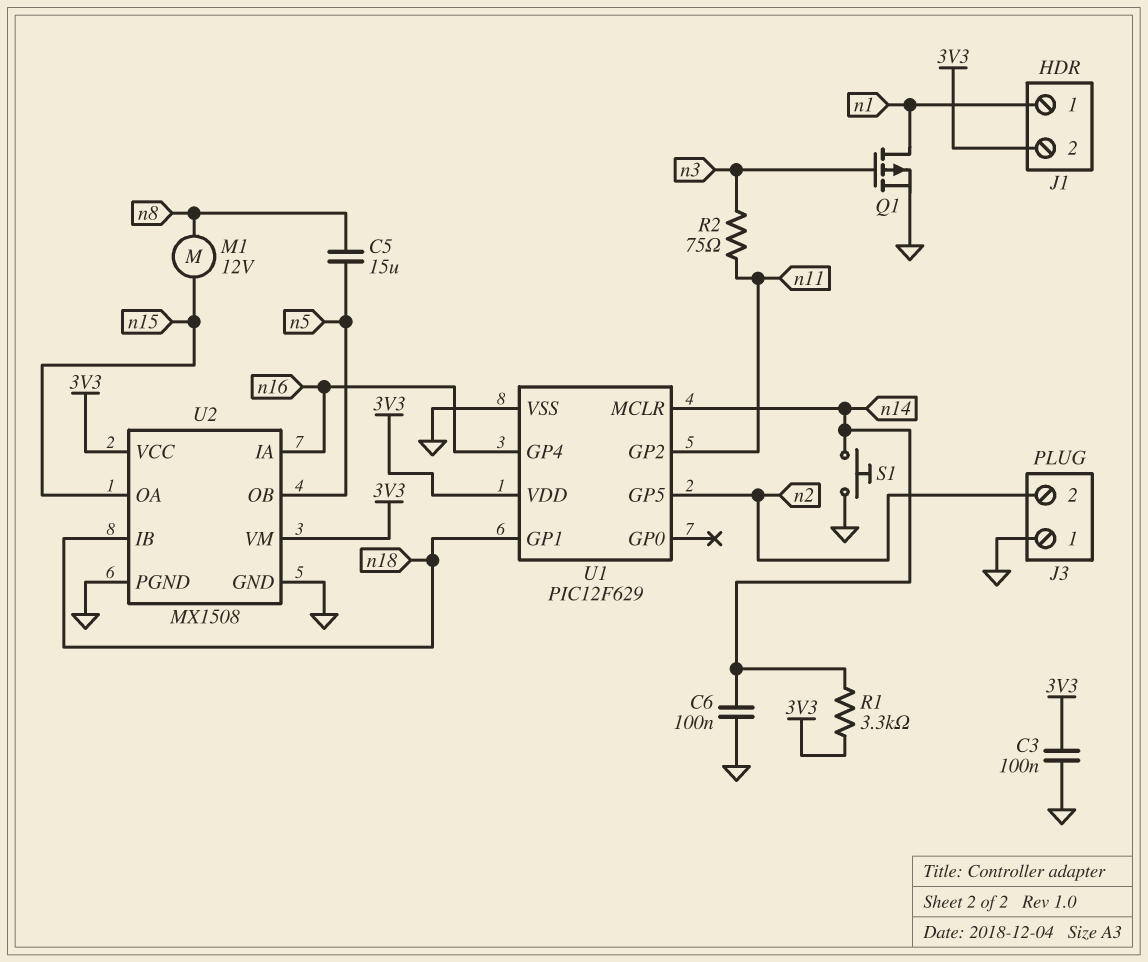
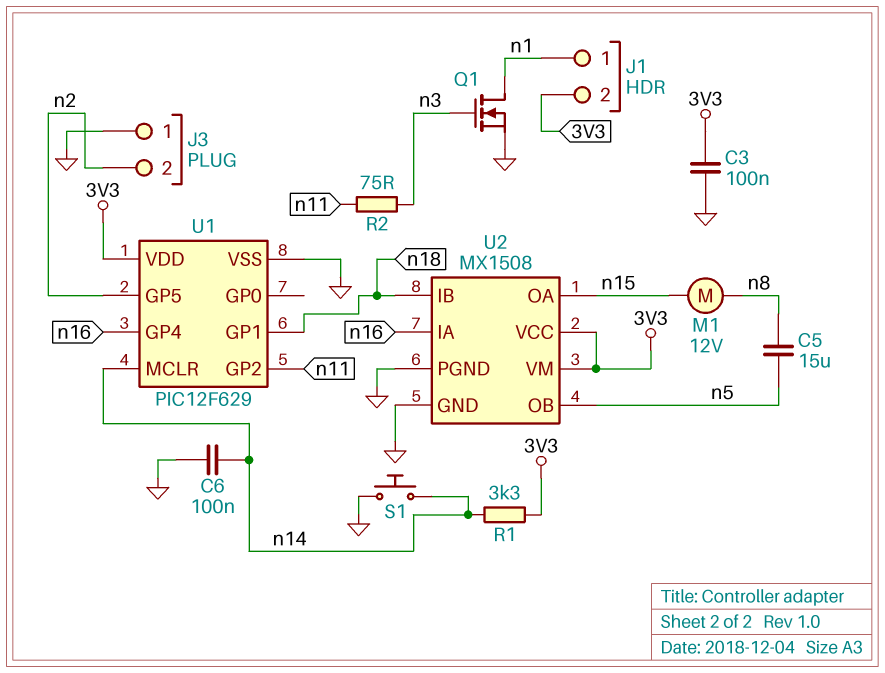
Q1: PMOS (G n3, D n1, S GND) -> NMOS (G n3, D n1, S GND)

